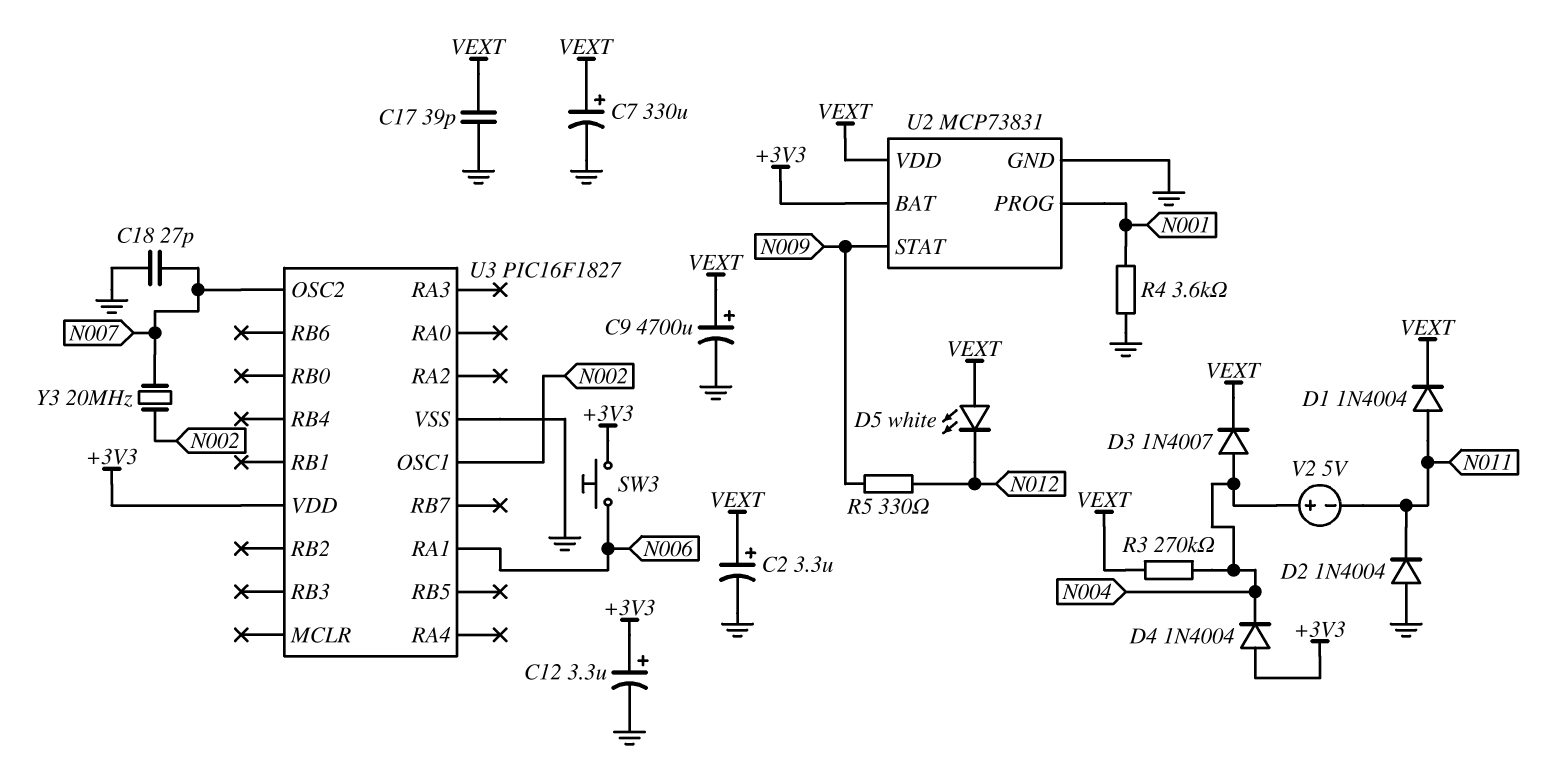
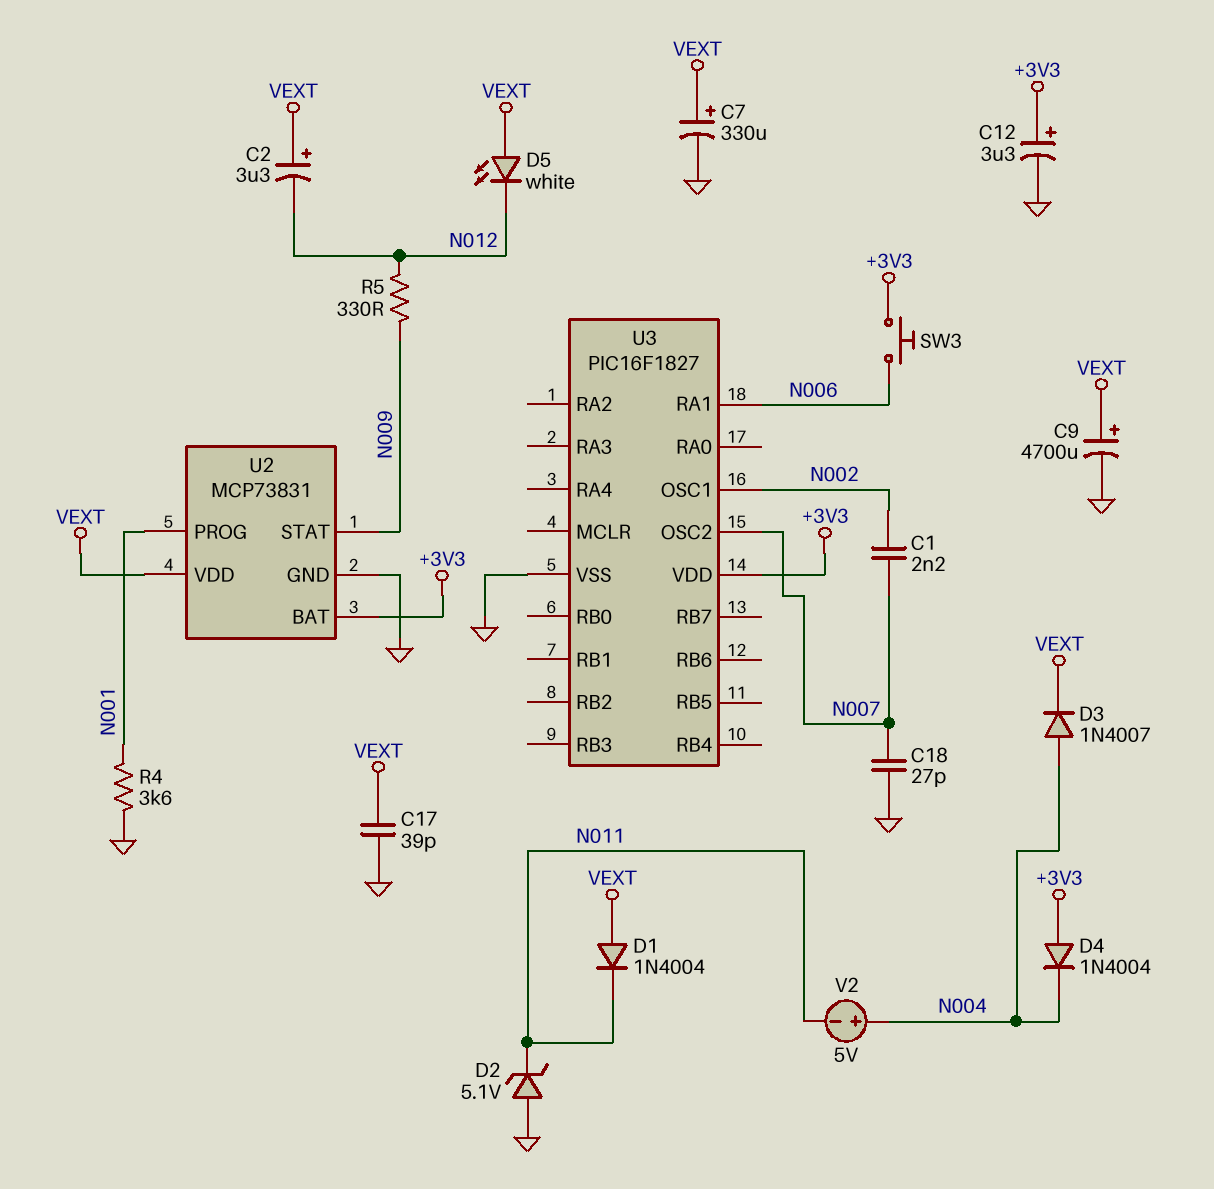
C1: none -> 2.2nF (N002, N007)
C2: 3.3uF (plus VEXT, minus GND) -> 3.3uF (plus VEXT, minus N012)
D1: diode 1N4004 (A N011, K VEXT) -> diode 1N4004 (A VEXT, K N011)
D2: diode 1N4004 (A GND, K N011) -> zener 5.1V (A GND, K N011)
R3: 270k (N004, VEXT) -> none
Y3: 20MHz (N002, N007) -> none

